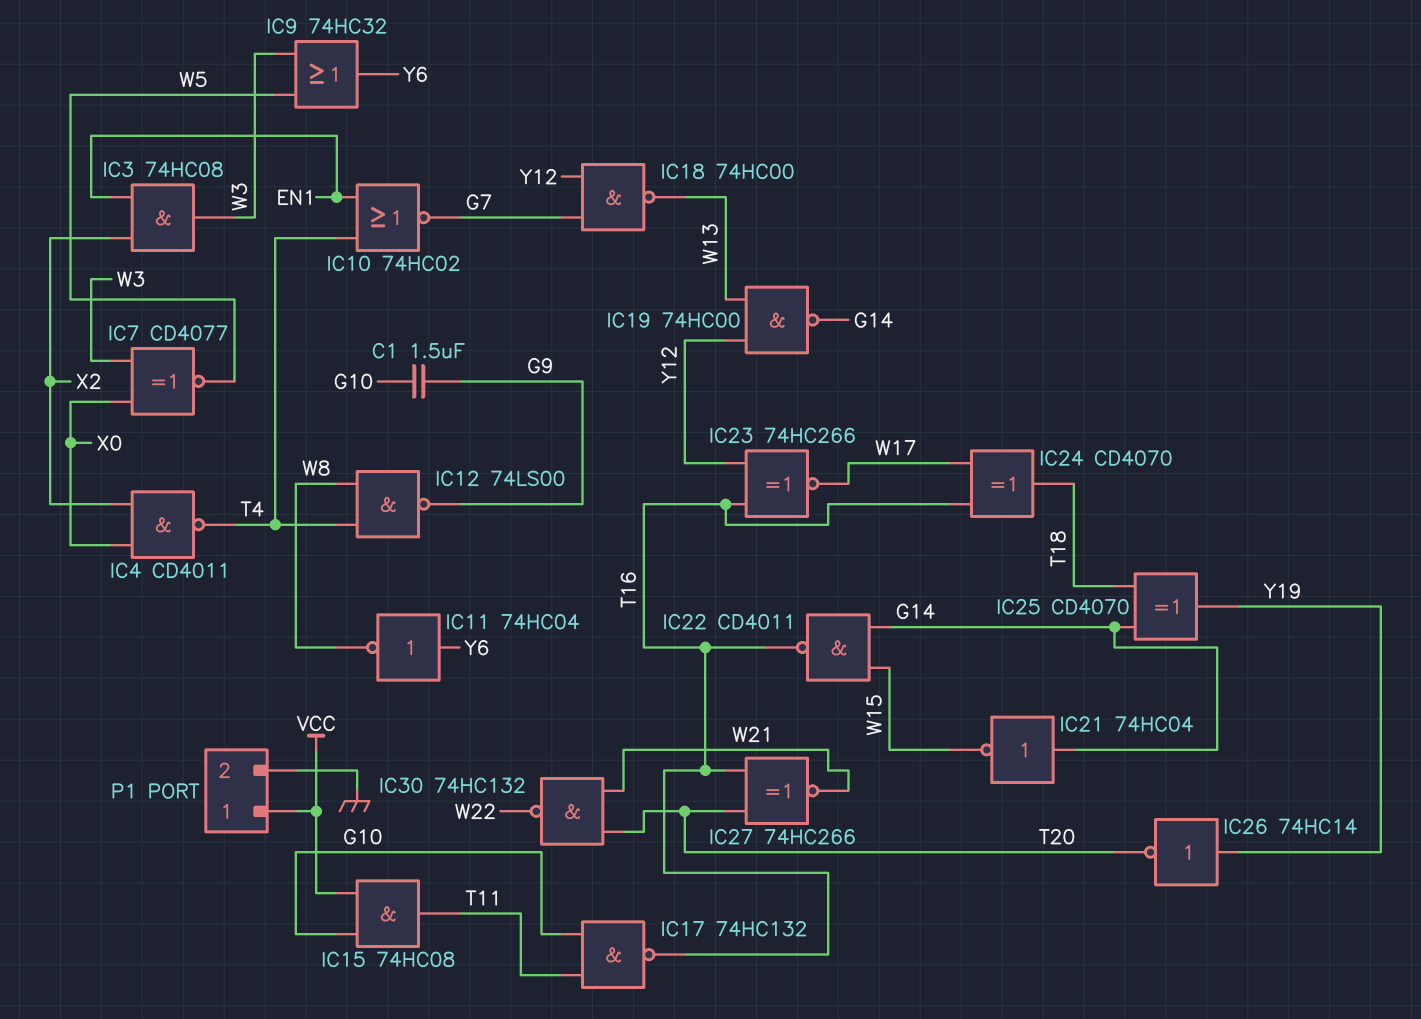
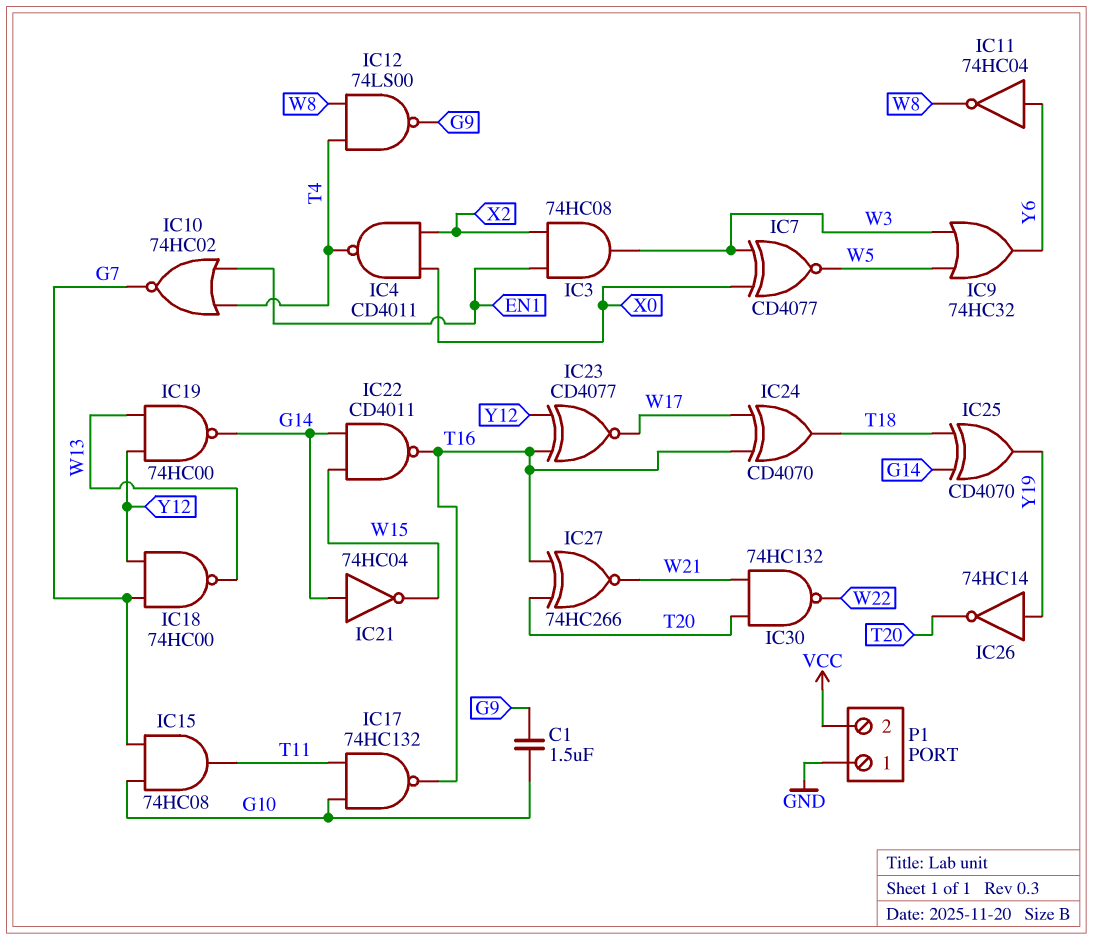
IC15: AND 74HC08 (in G10, in VCC, out T11) -> AND 74HC08 (in G7, in G10, out T11)
IC23: XNOR 74HC266 (in T16, in Y12, out W17) -> XNOR CD4077 (in T16, in Y12, out W17)
P1 pin 1: VCC -> GND
P1 pin 2: GND -> VCC

